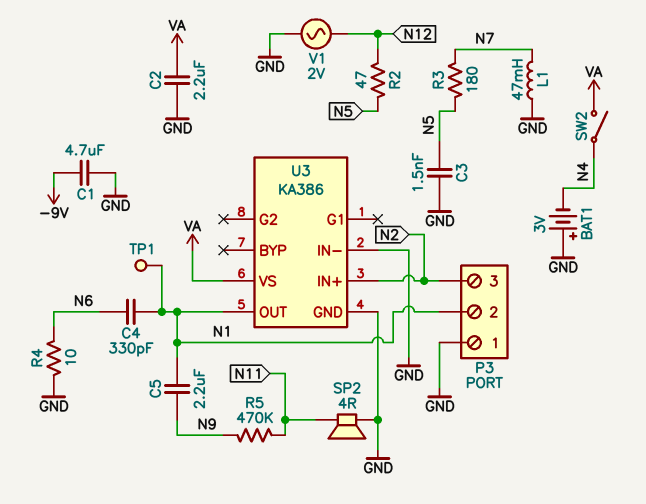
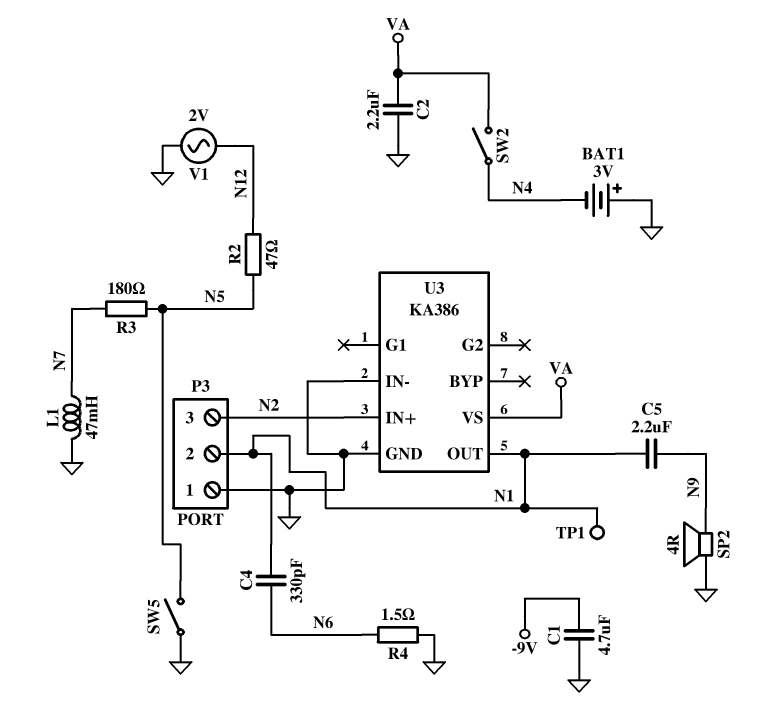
C3: 1.5nF (GND, N5) -> none
R4: 10 (GND, N6) -> 1.5 (GND, N6)
R5: 470k (N9, N11) -> none
SP2: speaker 4R (GND, N11) -> speaker 4R (GND, N9)
SW5: none -> switch (GND, N5)

